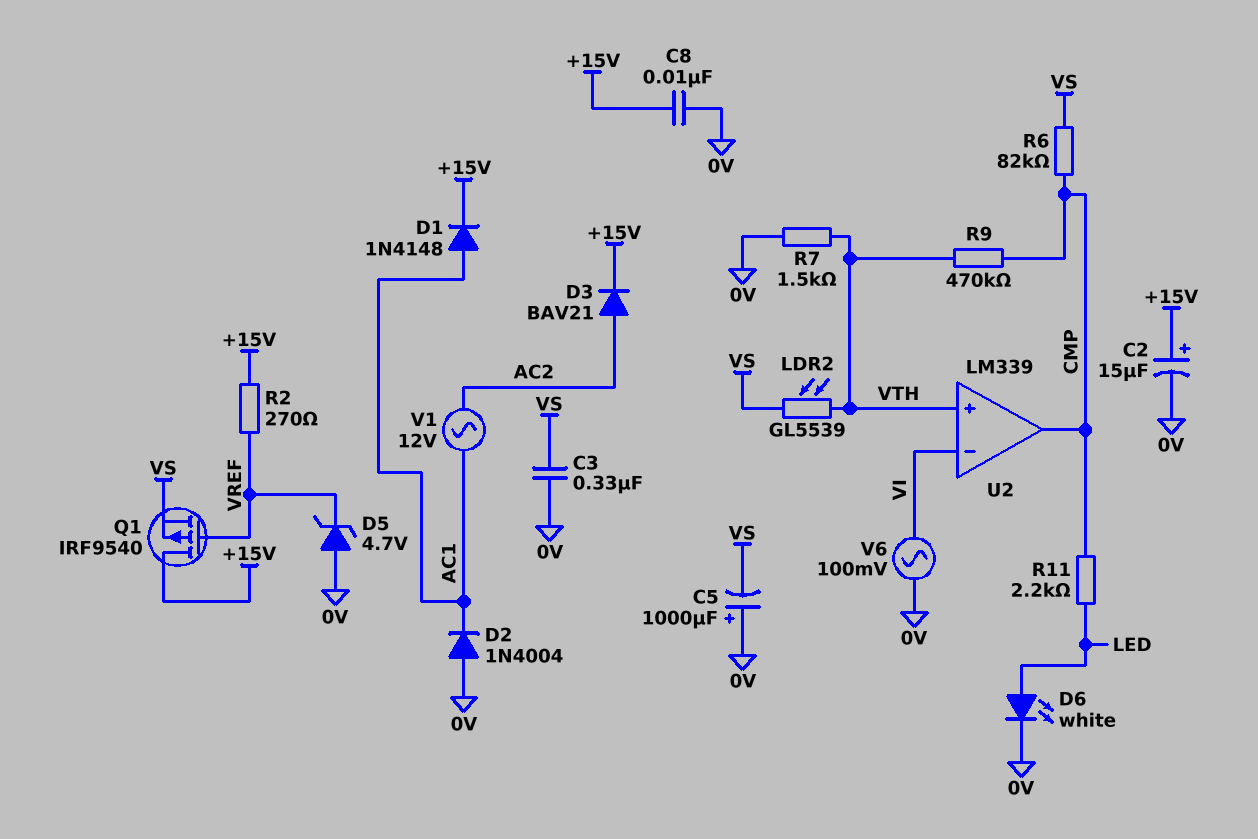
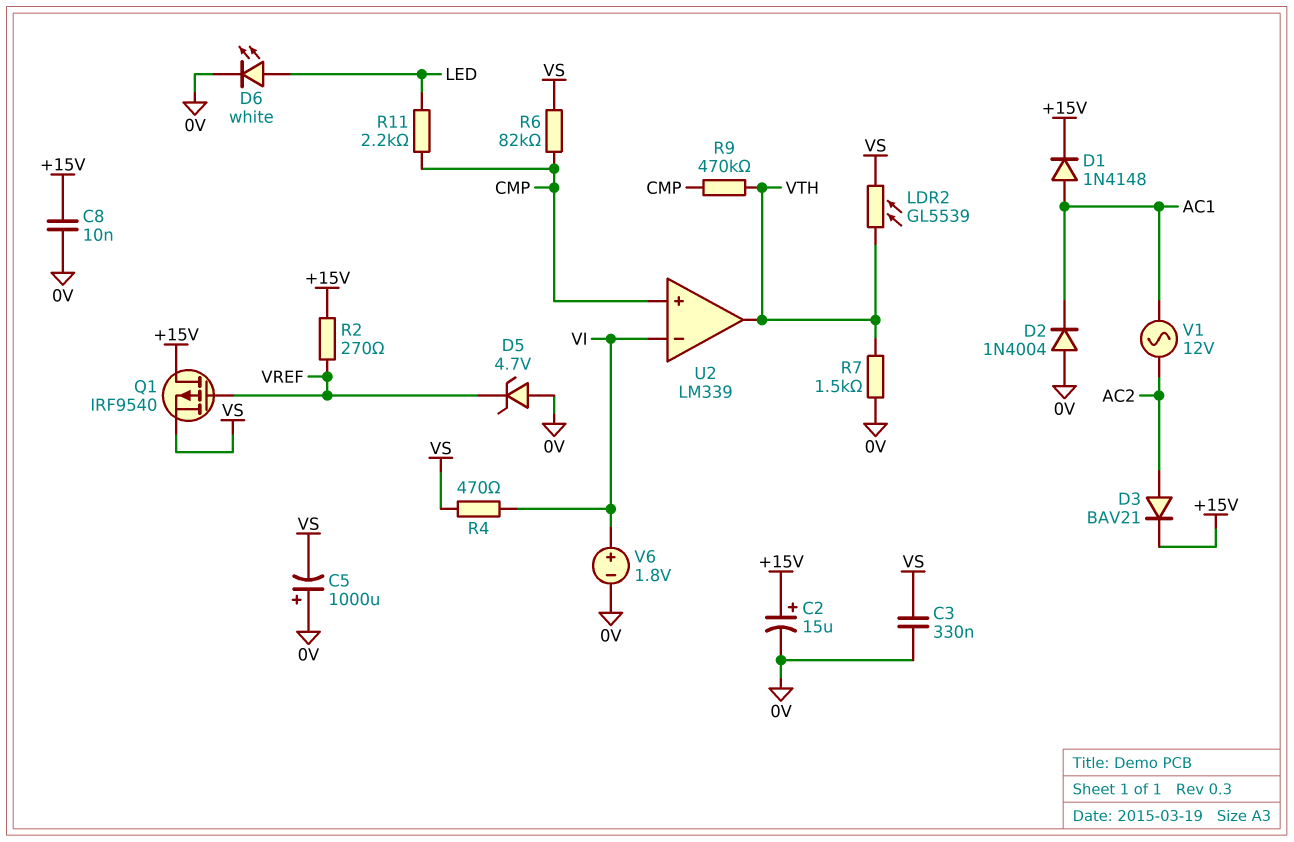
R4: none -> 470 (VI, VS)
U2 pin in+: VTH -> CMP
U2 pin out: CMP -> VTH
V6: AC 100mV (0V, VI) -> 1.8V (plus VI, minus 0V)

